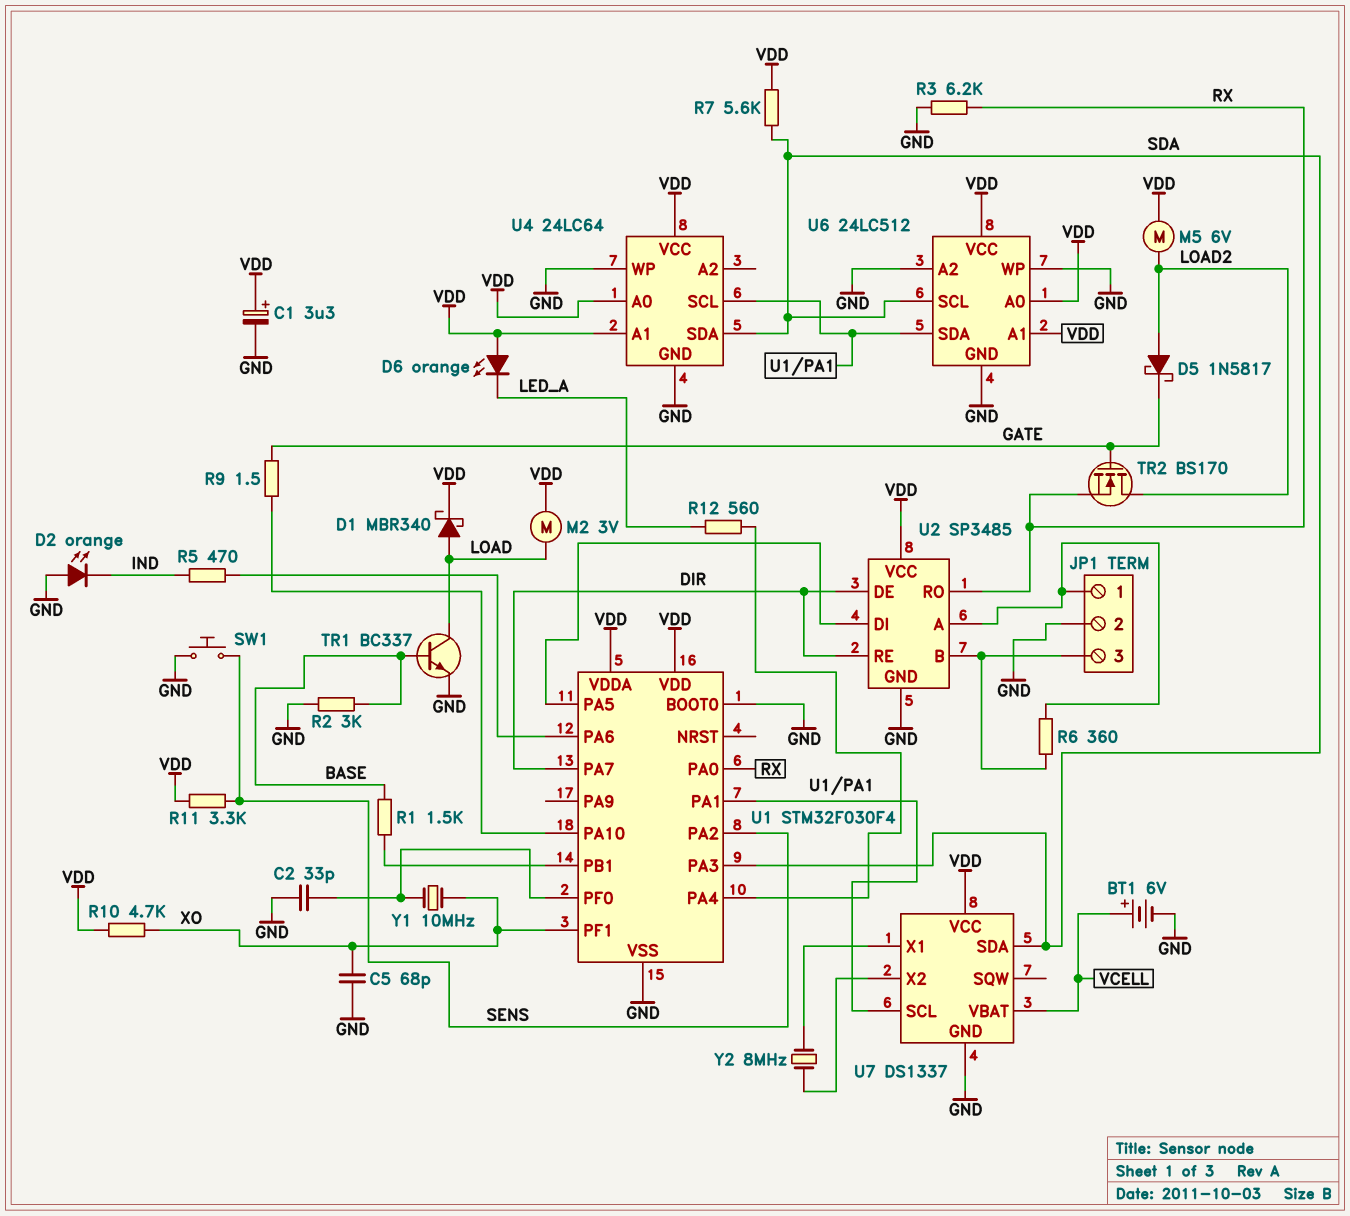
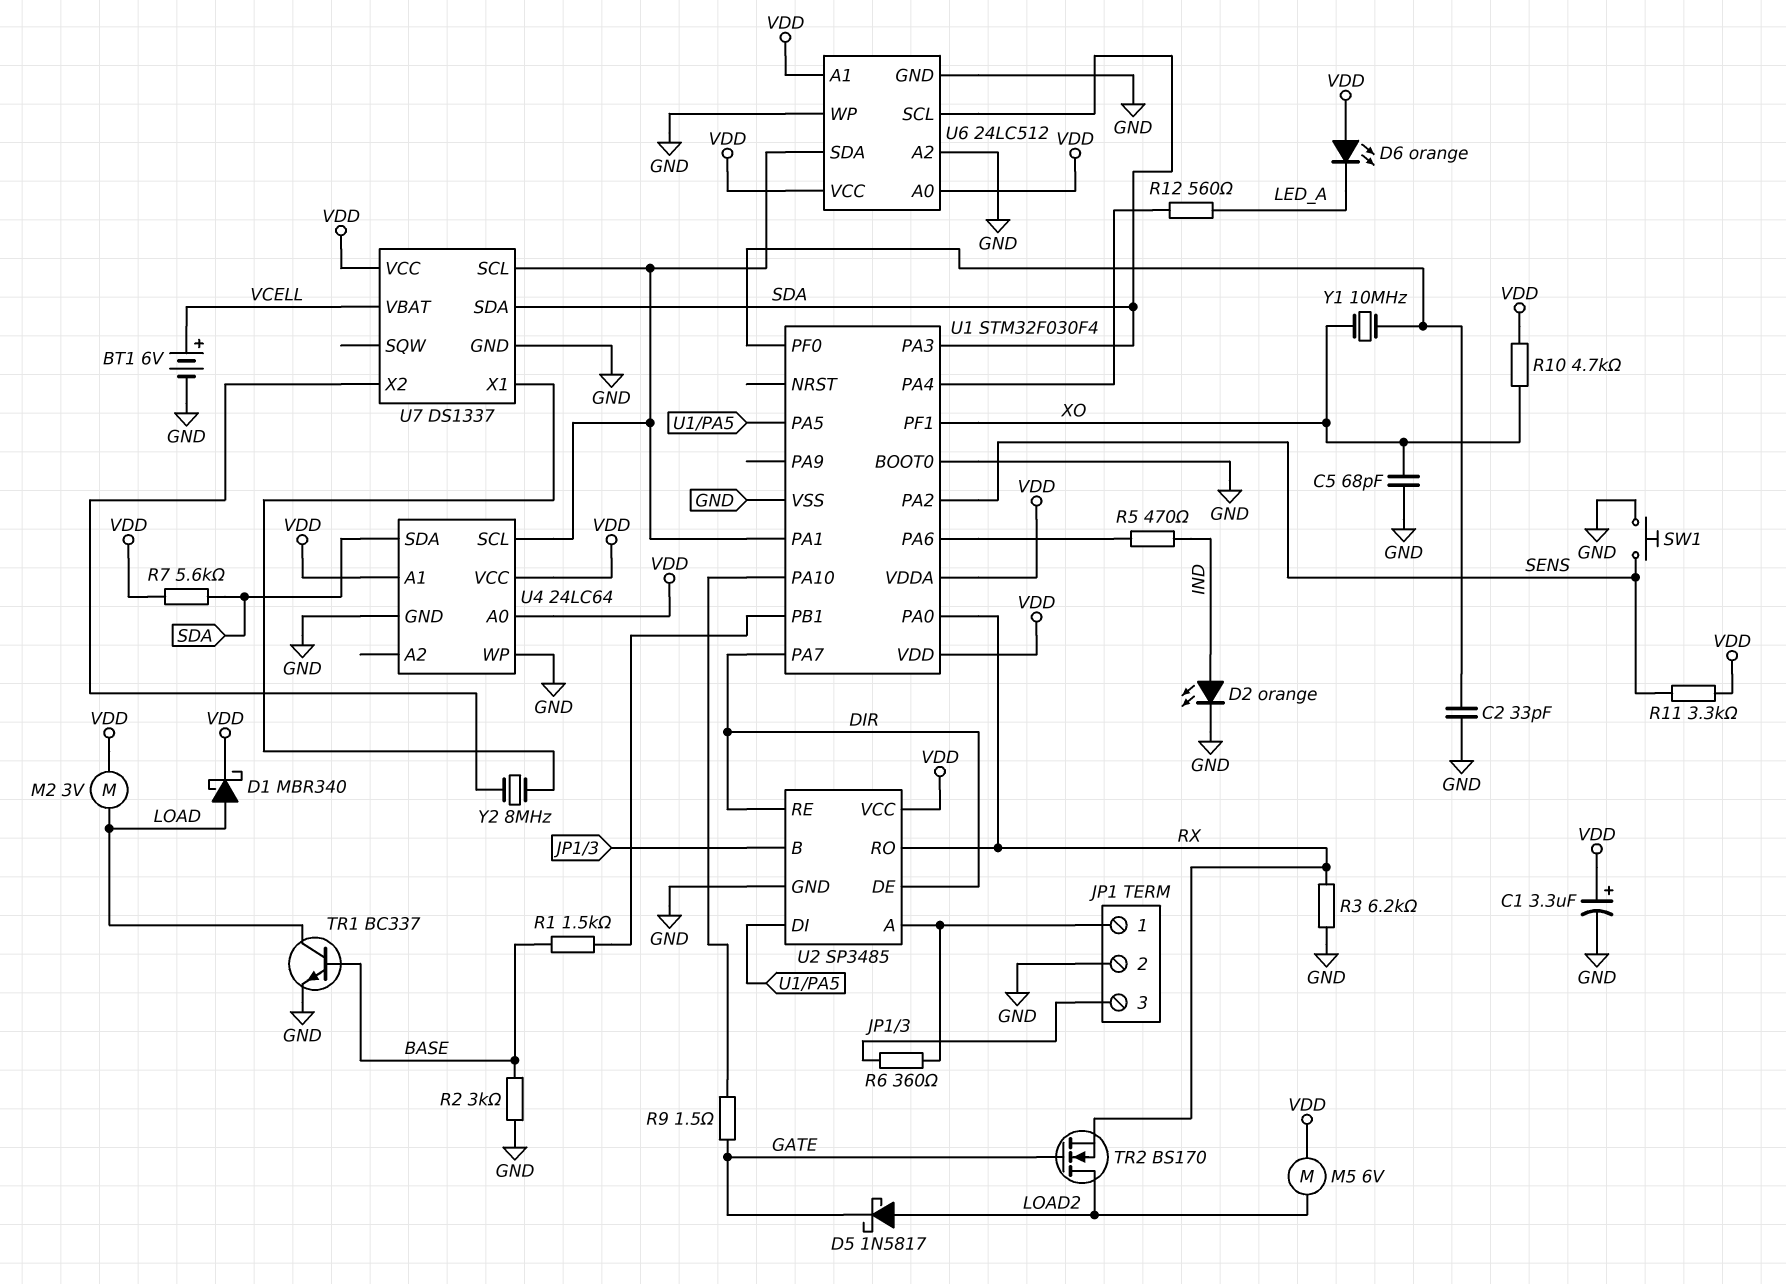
D2: LED orange (A GND, K IND) -> LED orange (A IND, K GND)

